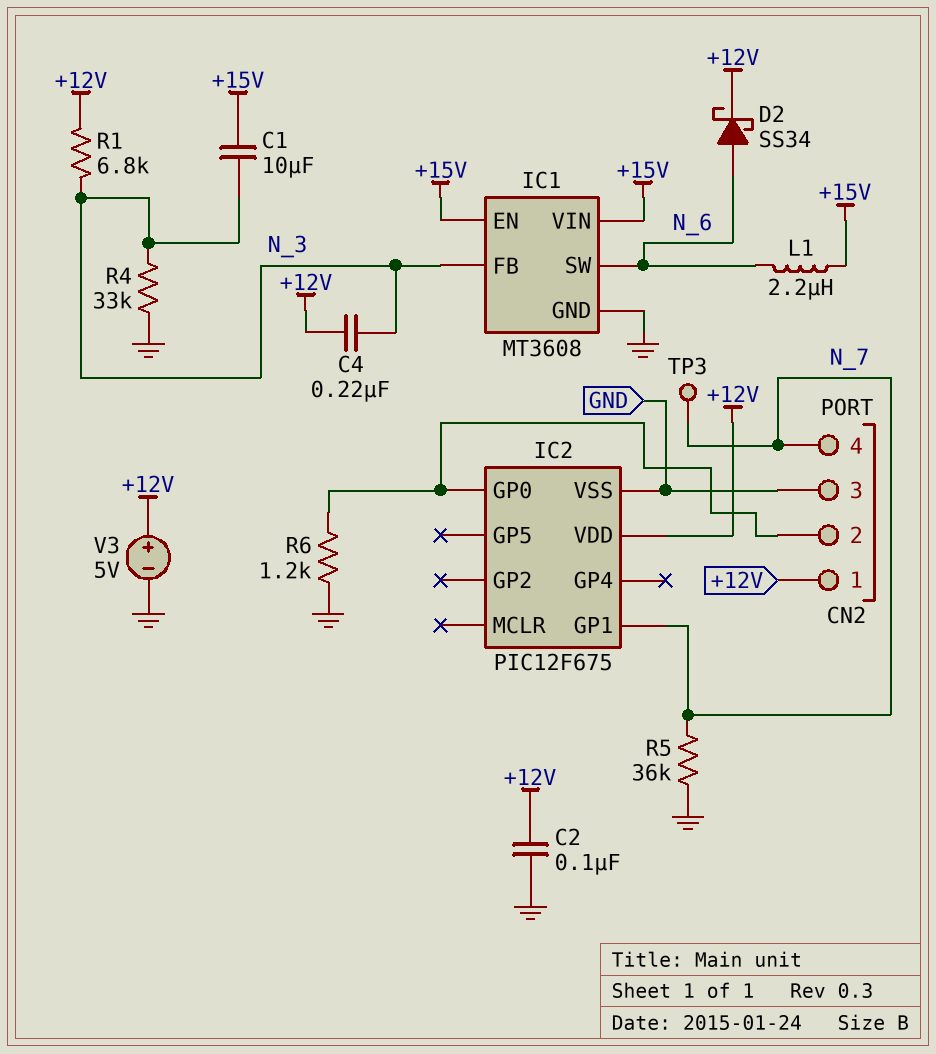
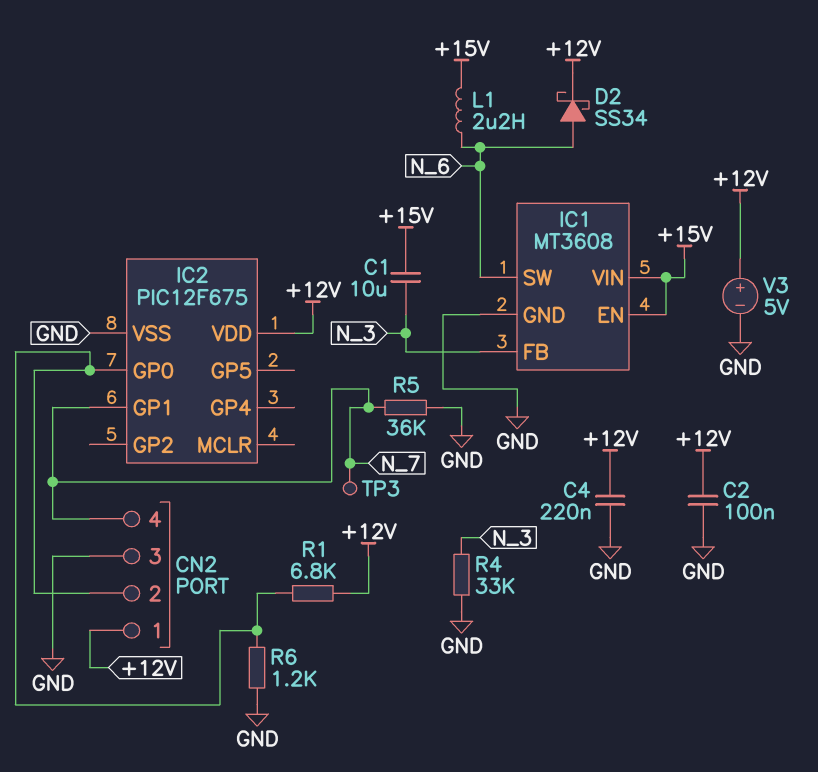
C4: 220nF (+12V, N_3) -> 220nF (+12V, GND)
R1: 6.8k (+12V, N_3) -> 6.8k (+12V, CN2/2)

